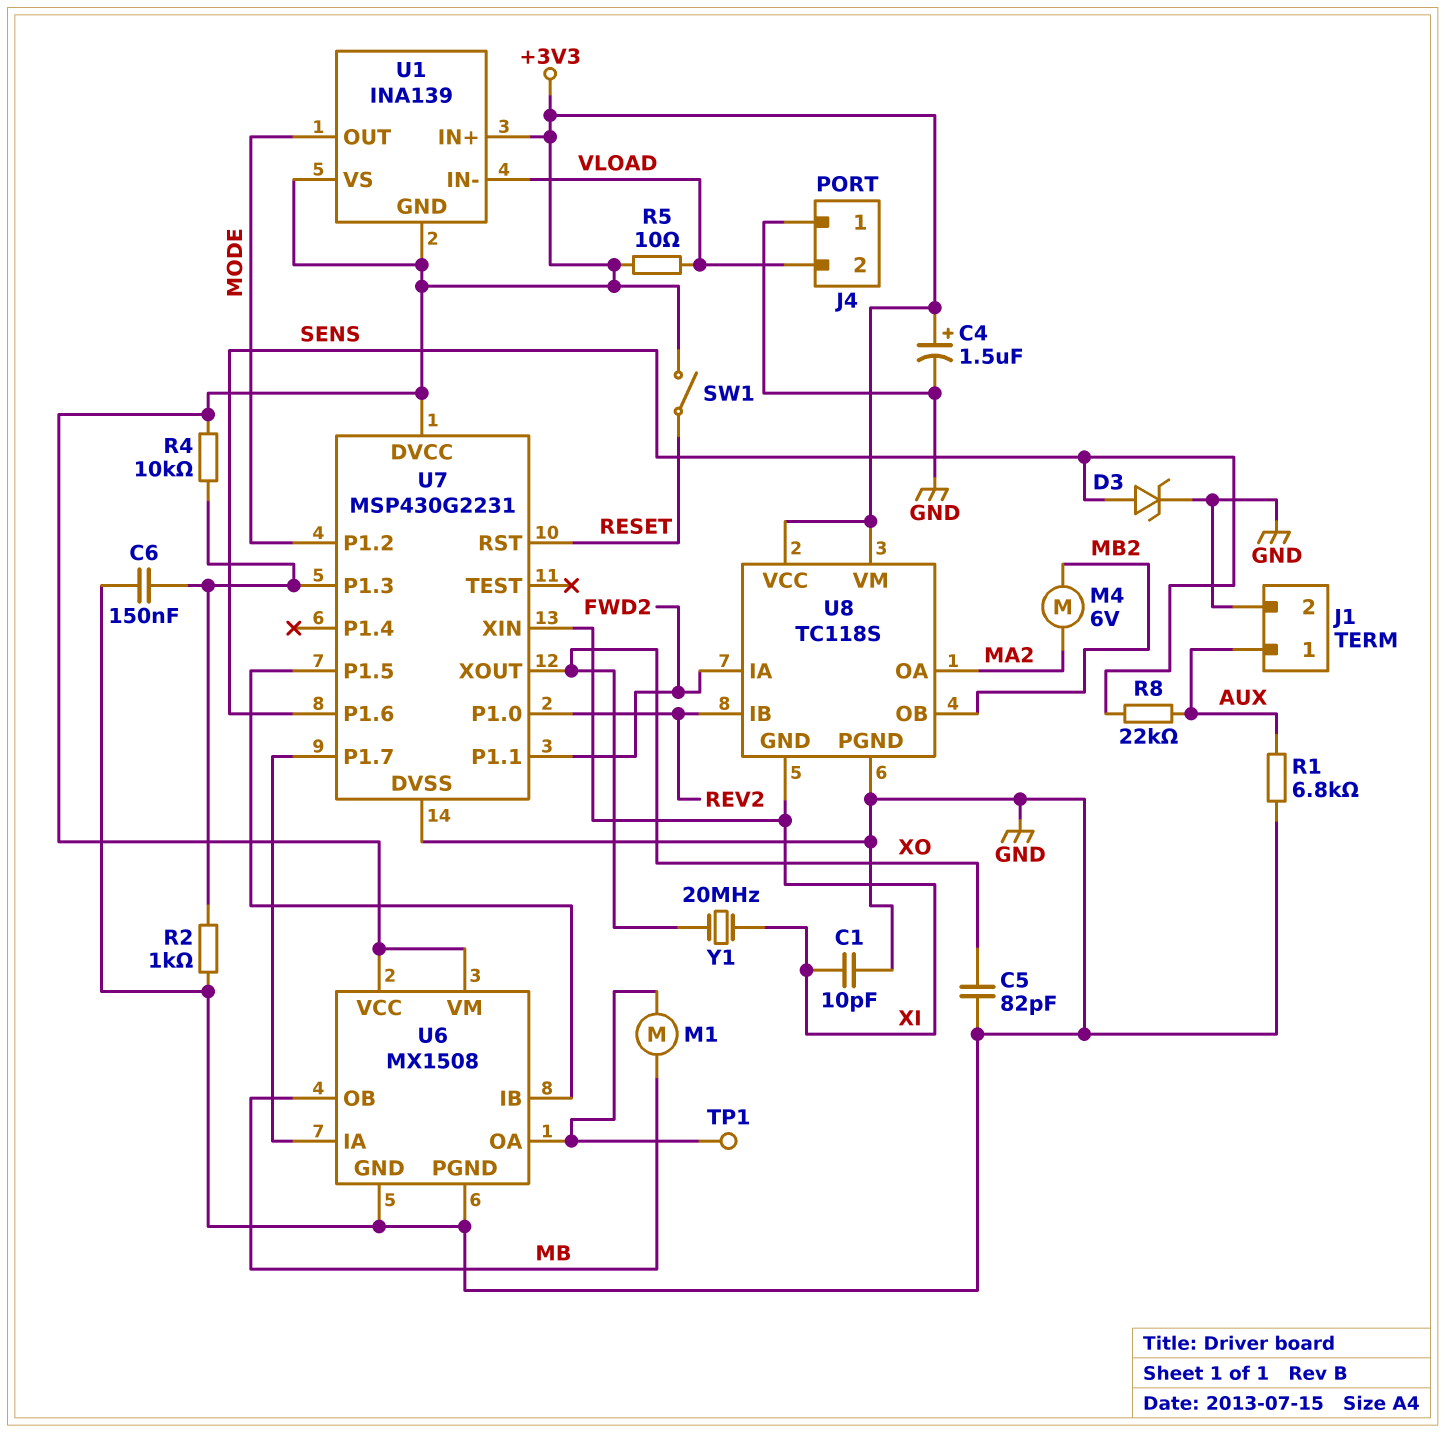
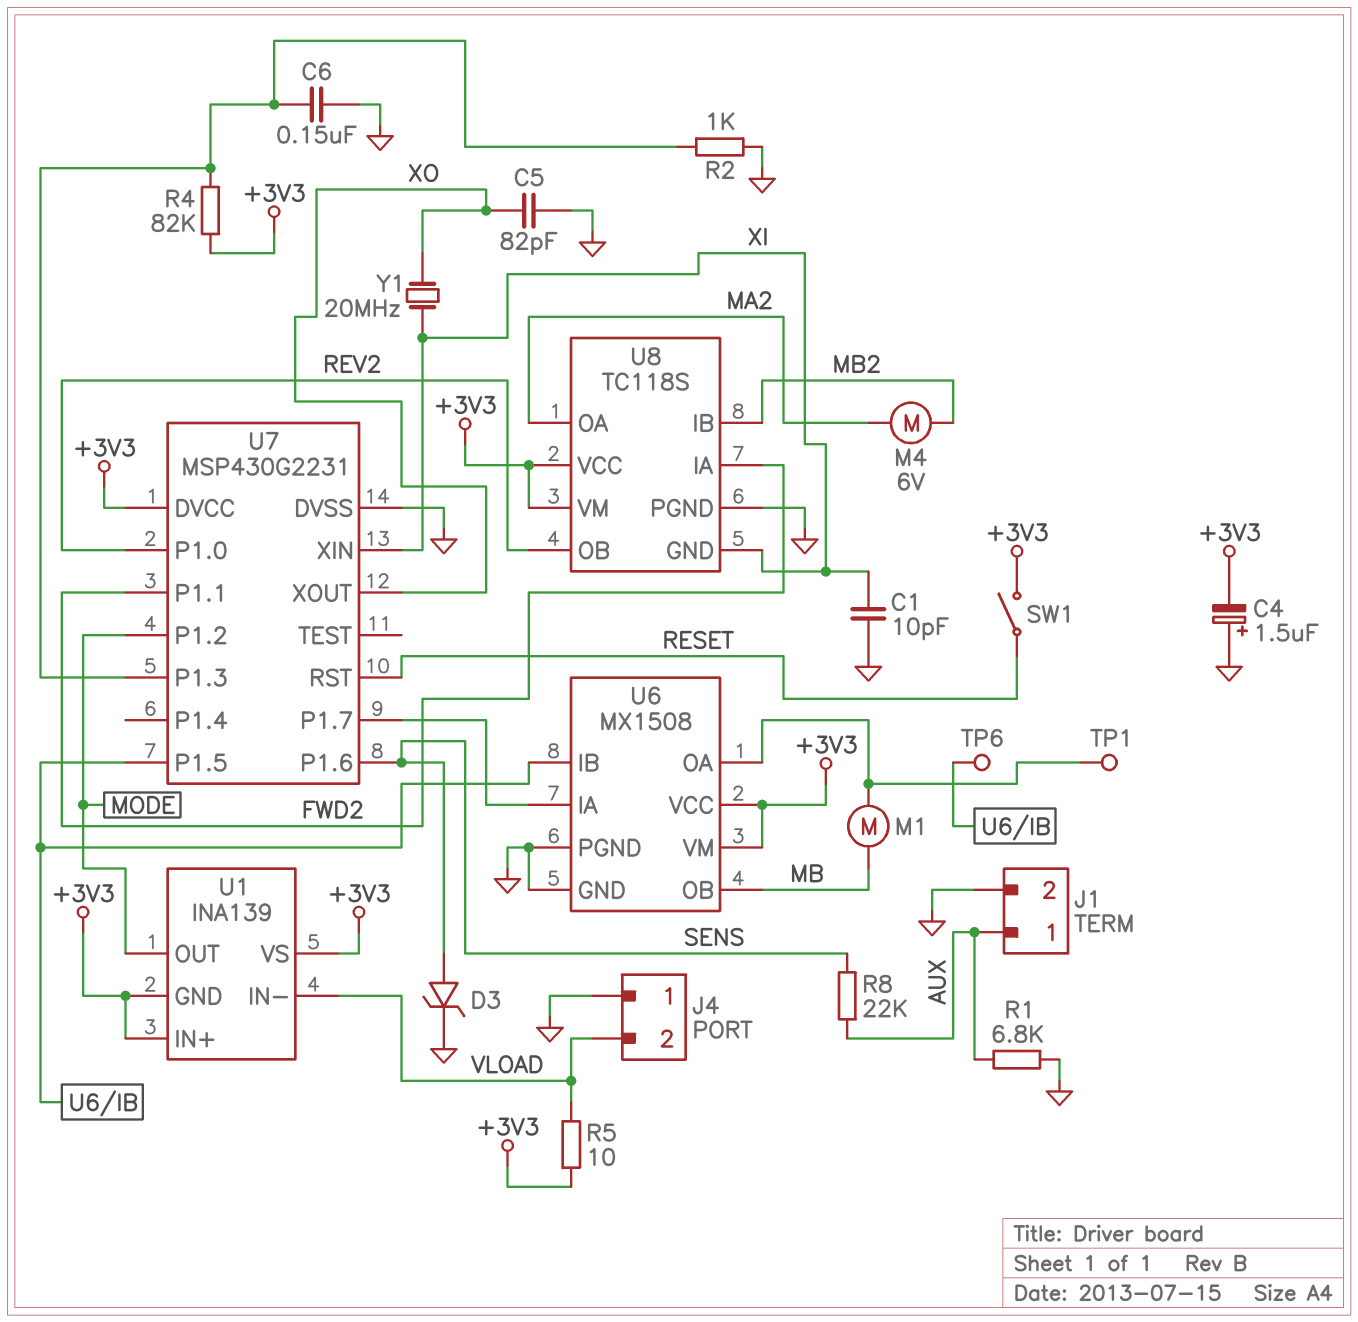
C4: 1.5uF (plus +3V3, minus GND) -> 1.5uF (plus GND, minus +3V3)
R4: 10k (+3V3, U7/P1.3) -> 82k (+3V3, U7/P1.3)
TP6: none -> test point (U6/IB)
U8 pin IB: REV2 -> MB2
U8 pin OB: MB2 -> REV2

